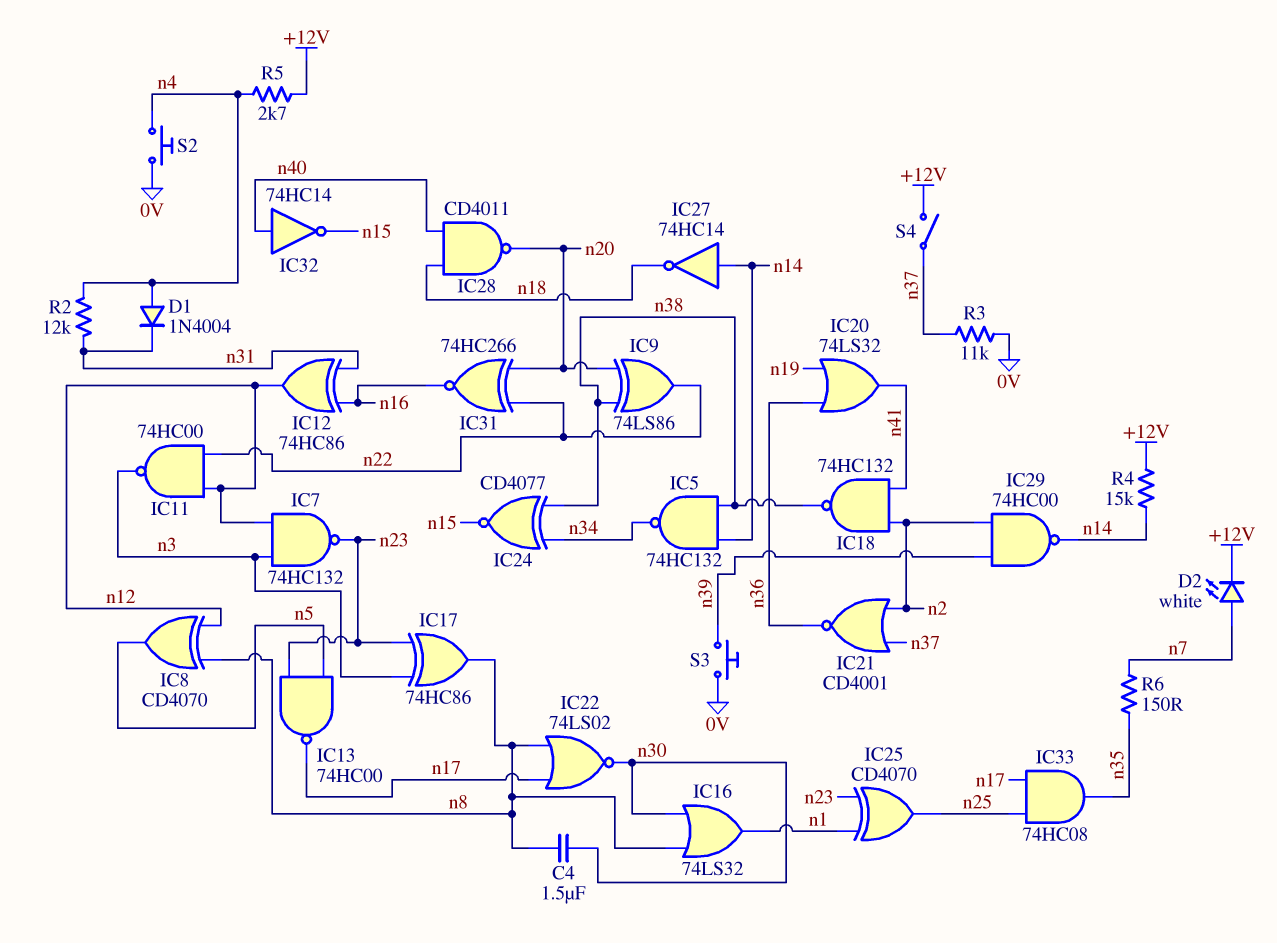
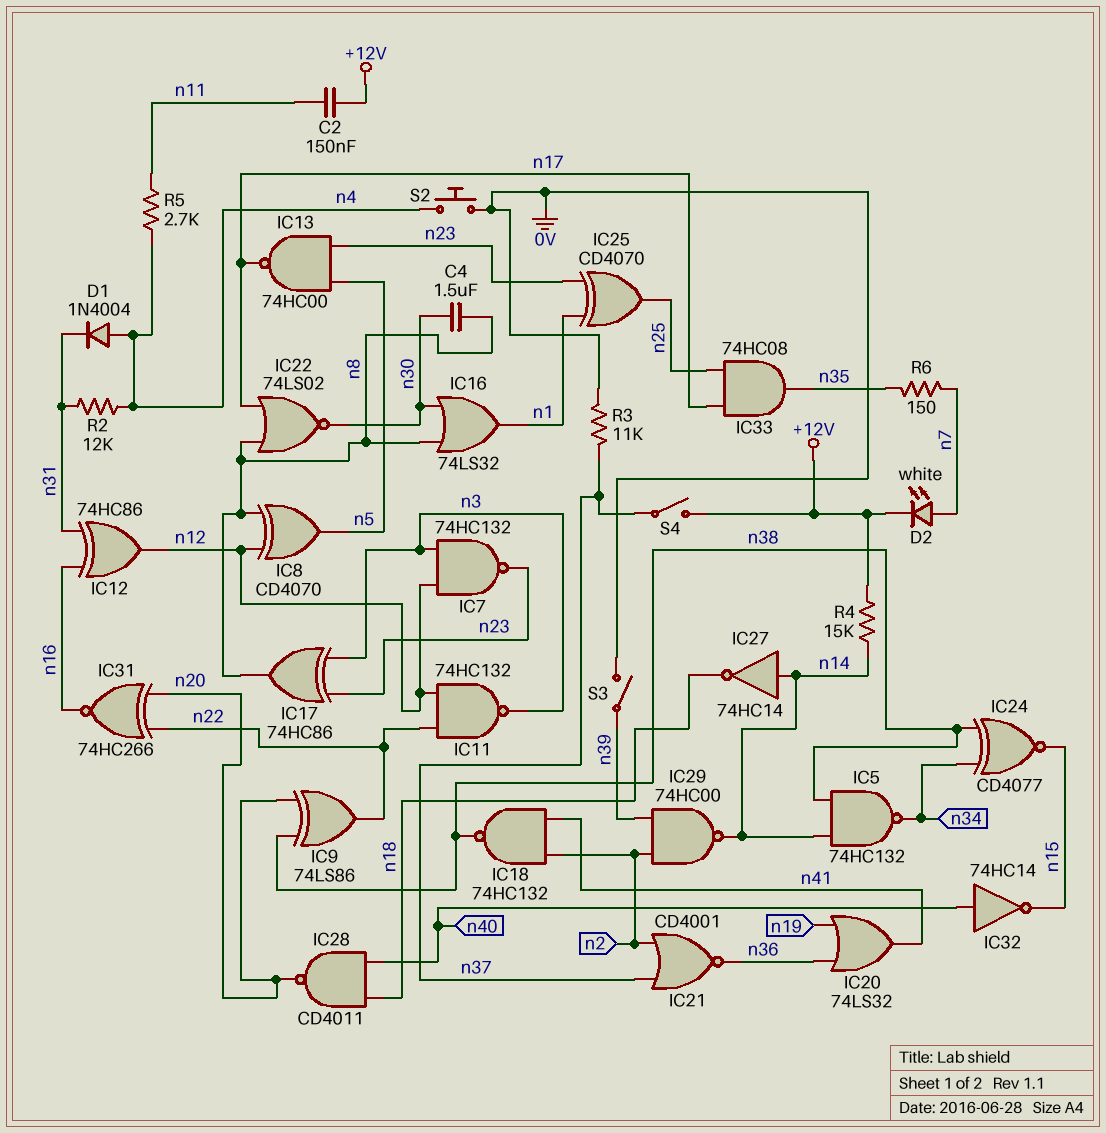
C2: none -> 150nF (+12V, n11)
IC11: NAND 74HC00 (in n12, in n22, out n3) -> NAND 74HC132 (in n12, in n22, out n3)
R5: 2.7k (+12V, n4) -> 2.7k (n4, n11)
S3: button (0V, n39) -> switch (0V, n39)

